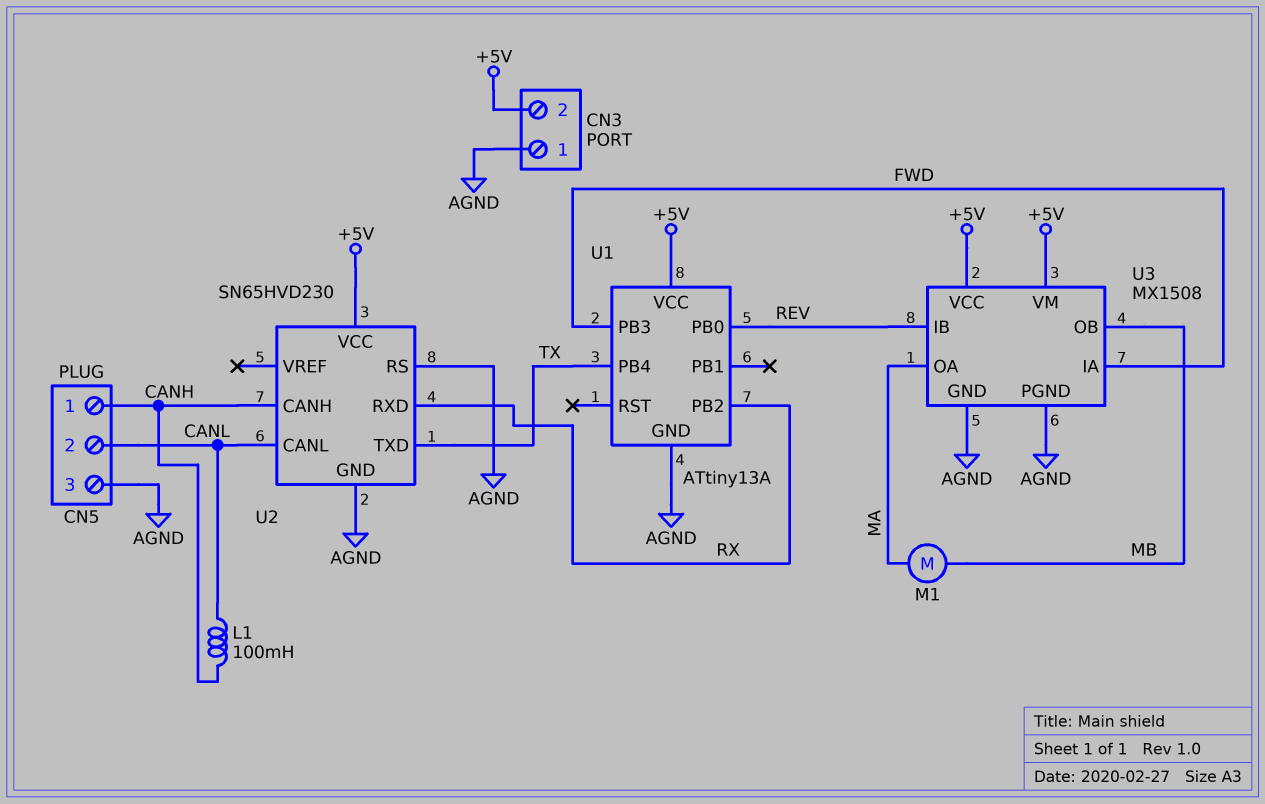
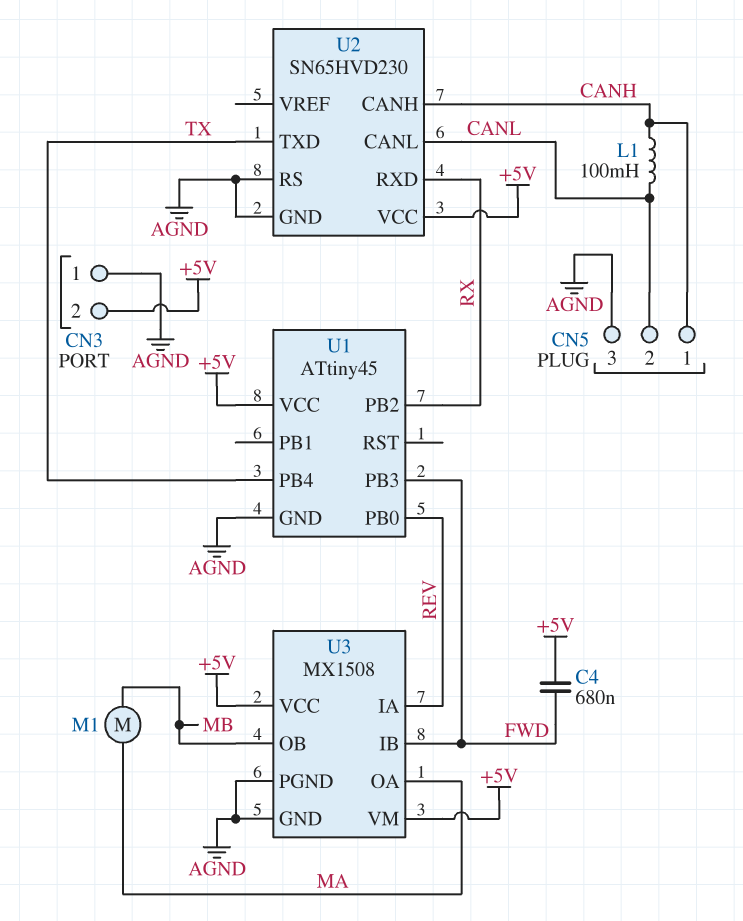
C4: none -> 680nF (+5V, FWD)
U1: ATtiny13A -> ATtiny45
U3 pin IA: FWD -> REV
U3 pin IB: REV -> FWD

